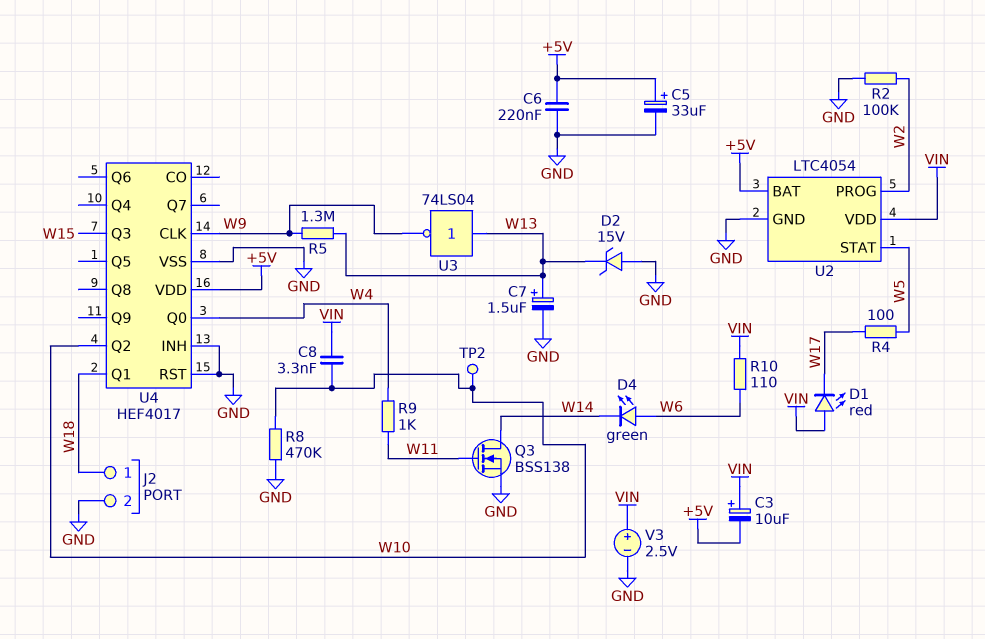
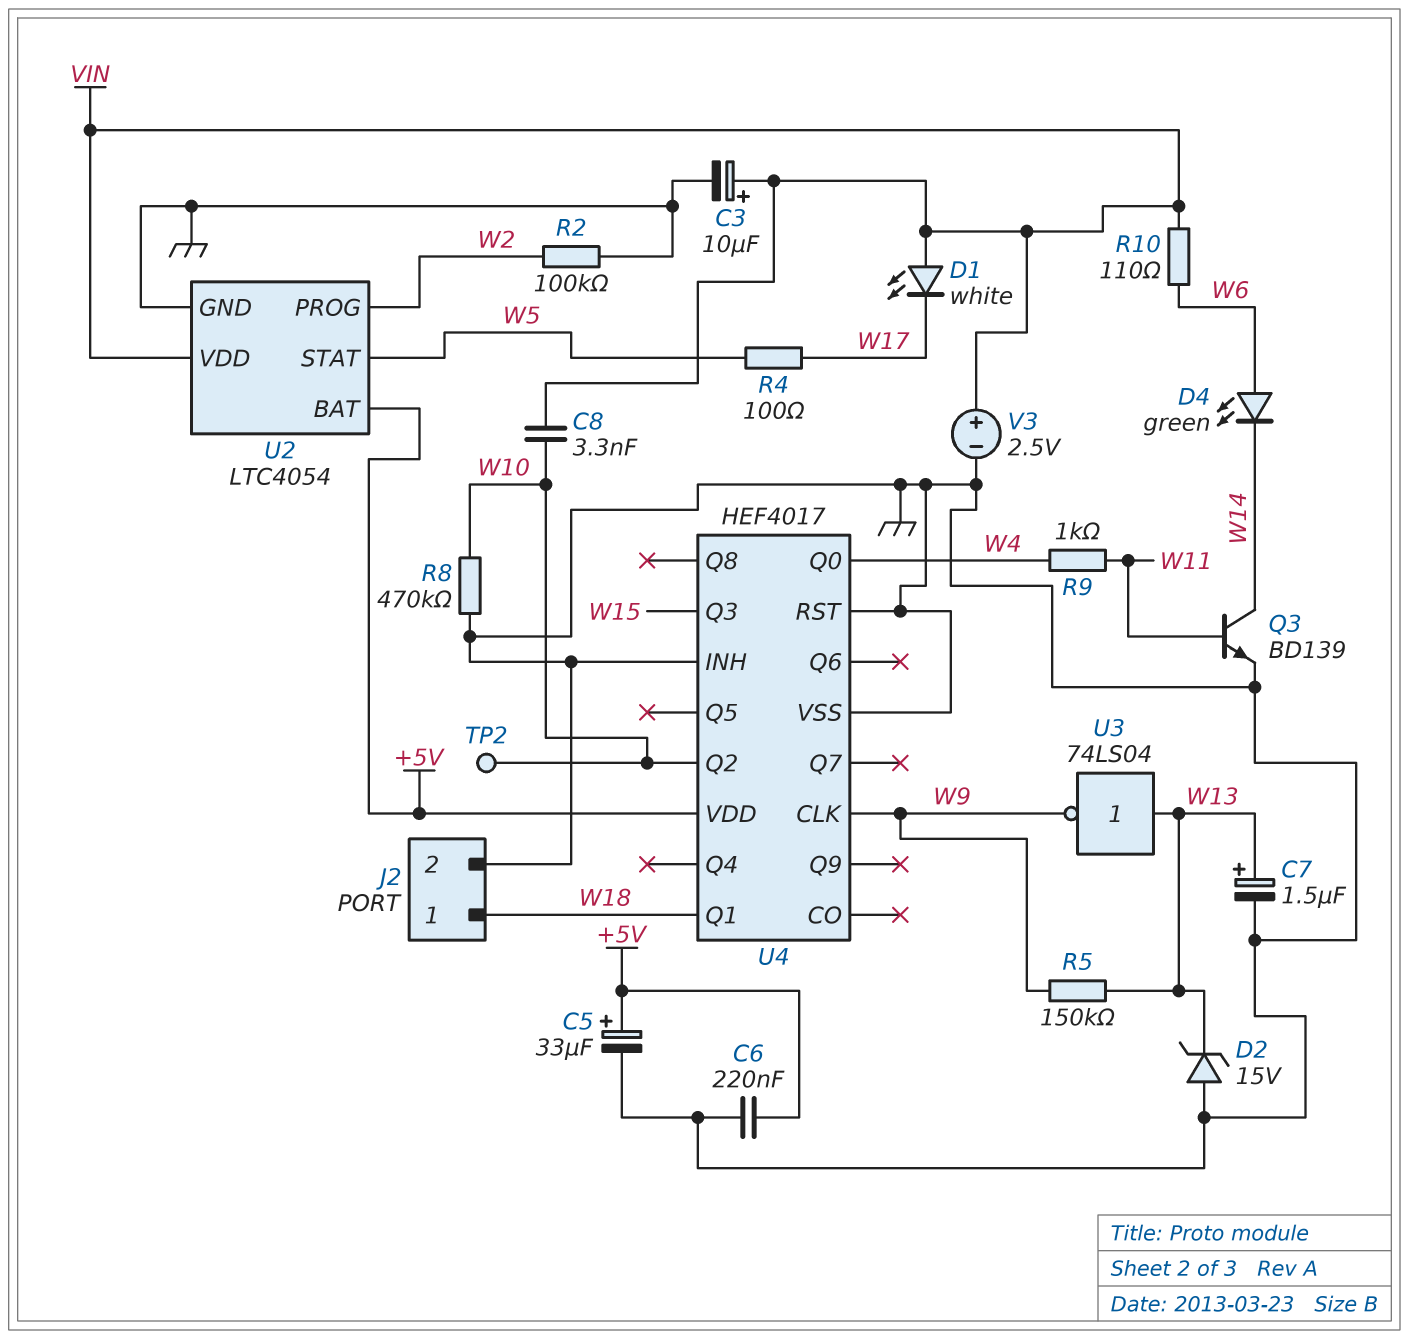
C3: 10uF (plus VIN, minus +5V) -> 10uF (plus VIN, minus GND)
D1: LED red (A VIN, K W17) -> LED white (A VIN, K W17)
Q3: NMOS BSS138 (G W11, D W14, S GND) -> NPN BD139 (B W11, C W14, E GND)
R5: 1.3M (W9, W13) -> 150k (W9, W13)

